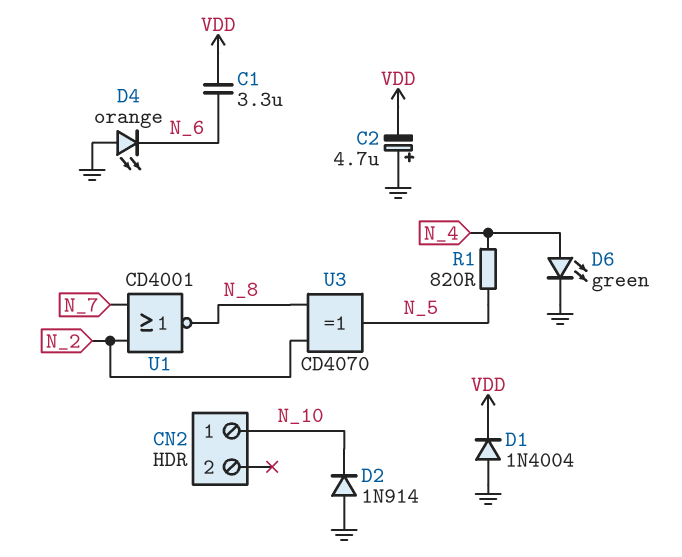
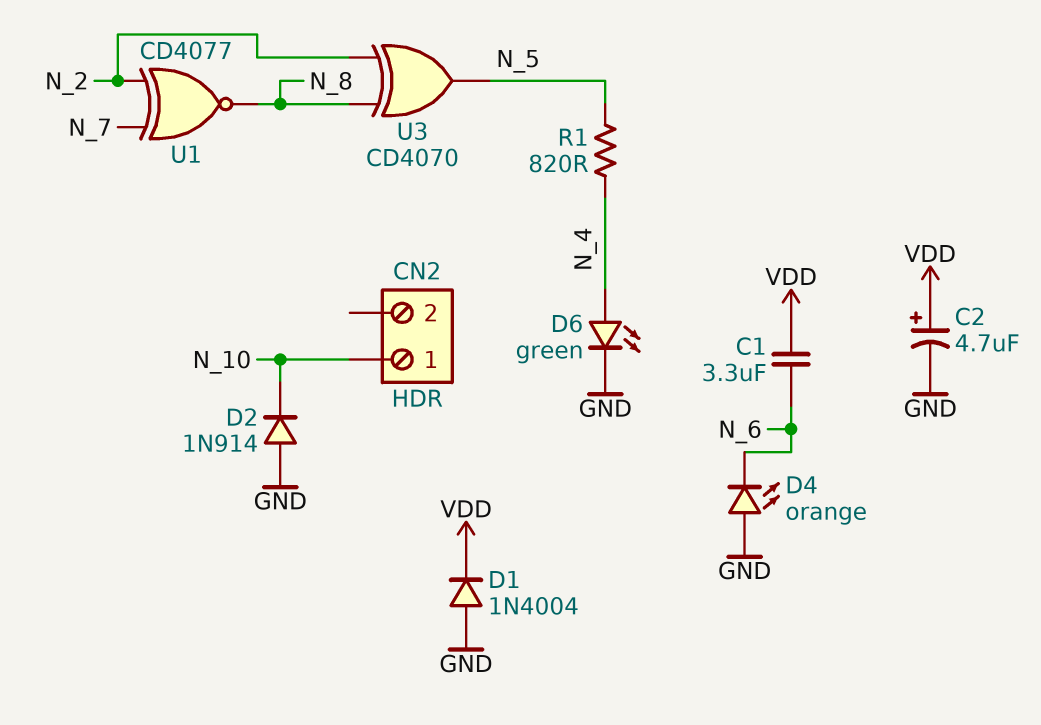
C2: 4.7uF (plus GND, minus VDD) -> 4.7uF (plus VDD, minus GND)
U1: NOR CD4001 (in N_2, in N_7, out N_8) -> XNOR CD4077 (in N_2, in N_7, out N_8)

